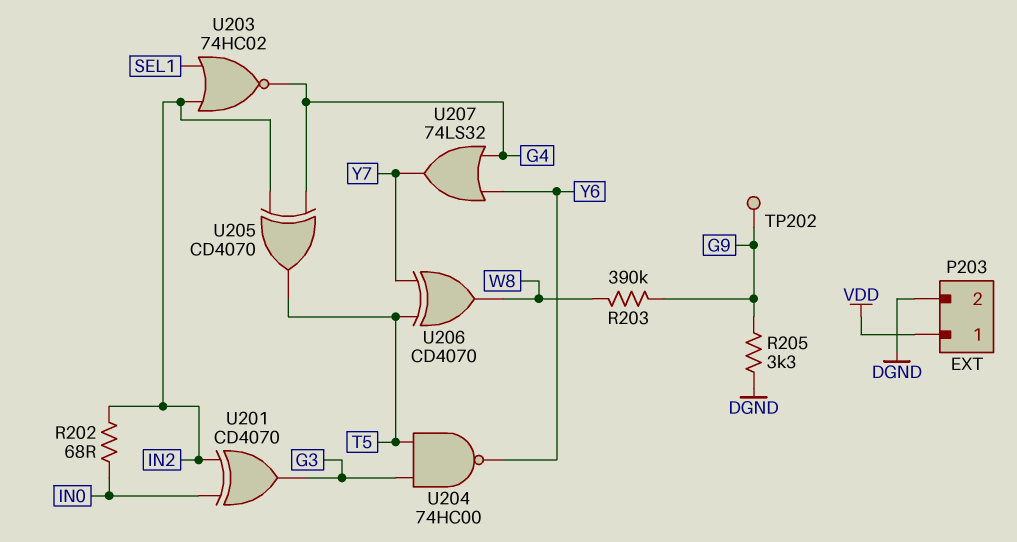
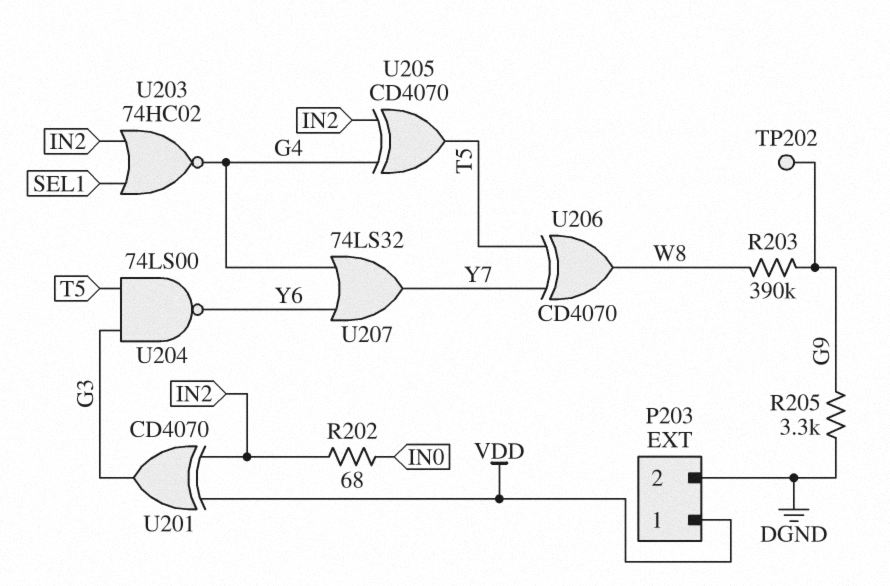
U201: XOR CD4070 (in IN0, in IN2, out G3) -> XOR CD4070 (in IN2, in VDD, out G3)
U204: NAND 74HC00 (in G3, in T5, out Y6) -> NAND 74LS00 (in G3, in T5, out Y6)

